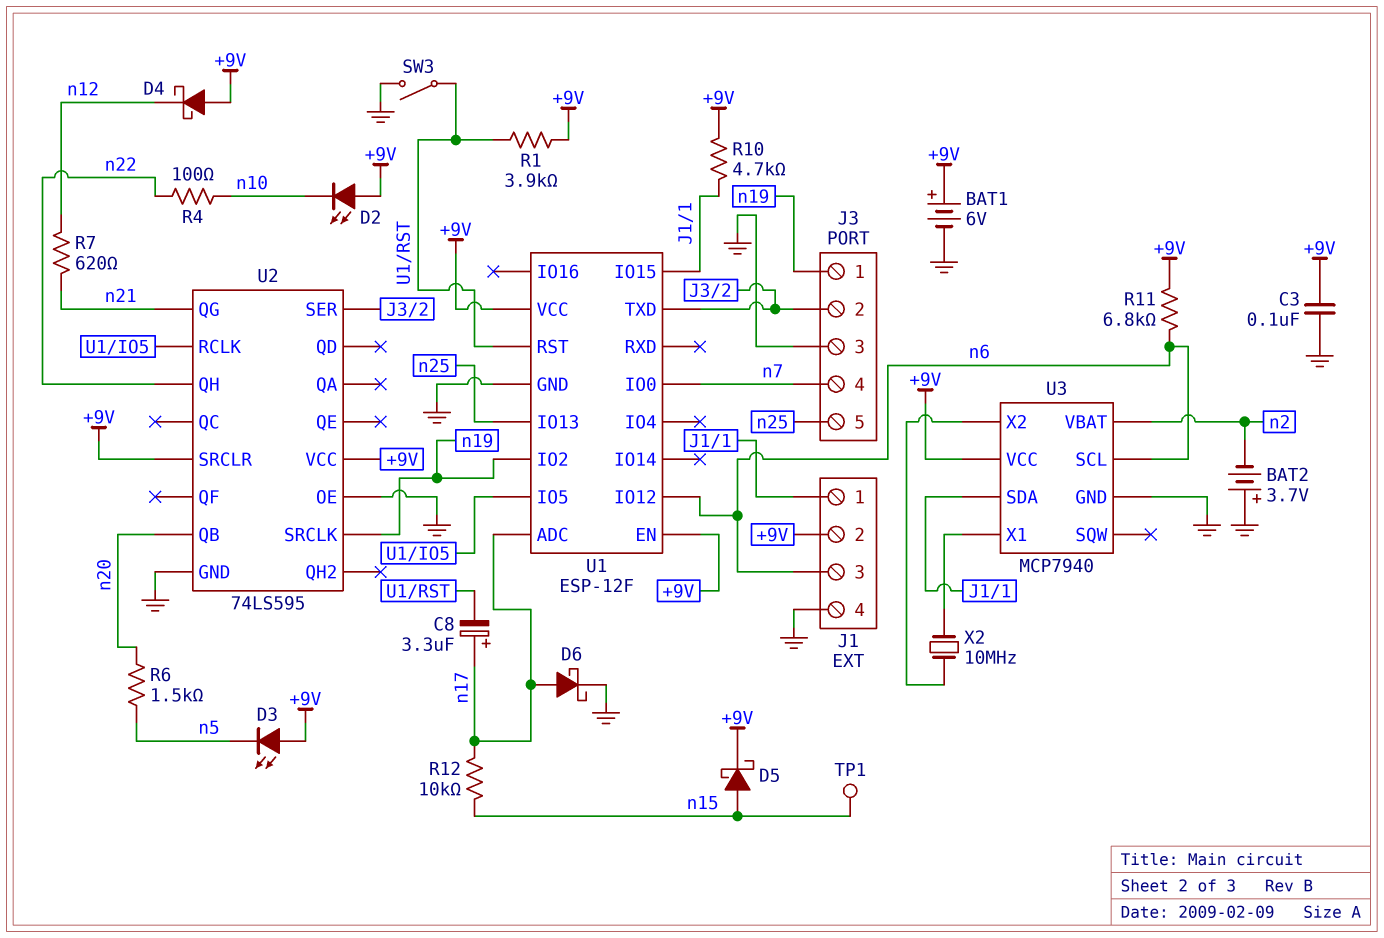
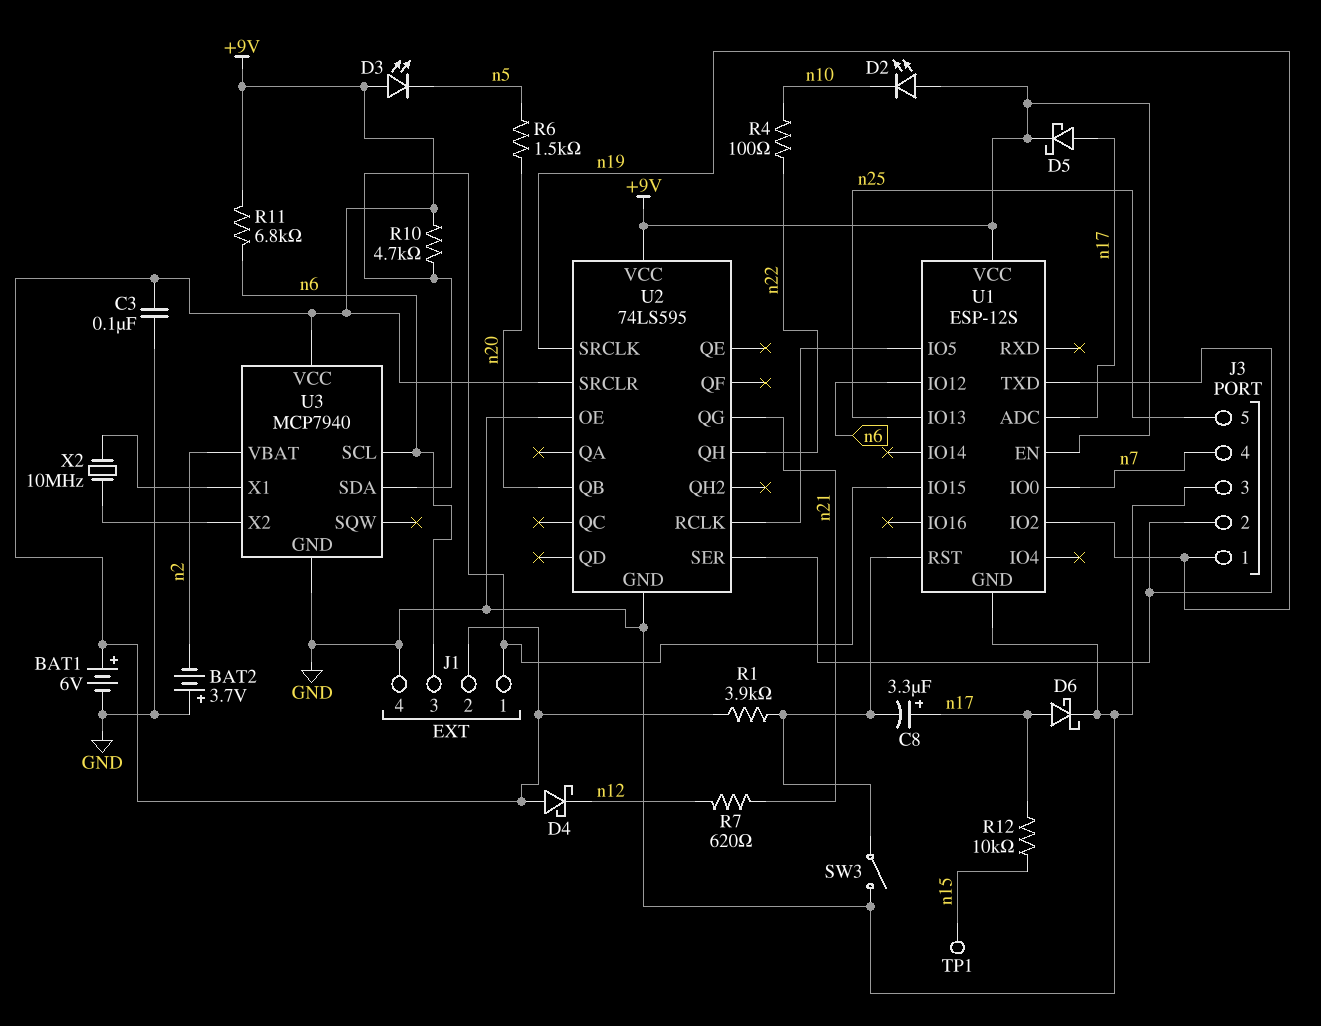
D5: schottky (A n15, K +9V) -> schottky (A n17, K +9V)
U1: ESP-12F -> ESP-12S

